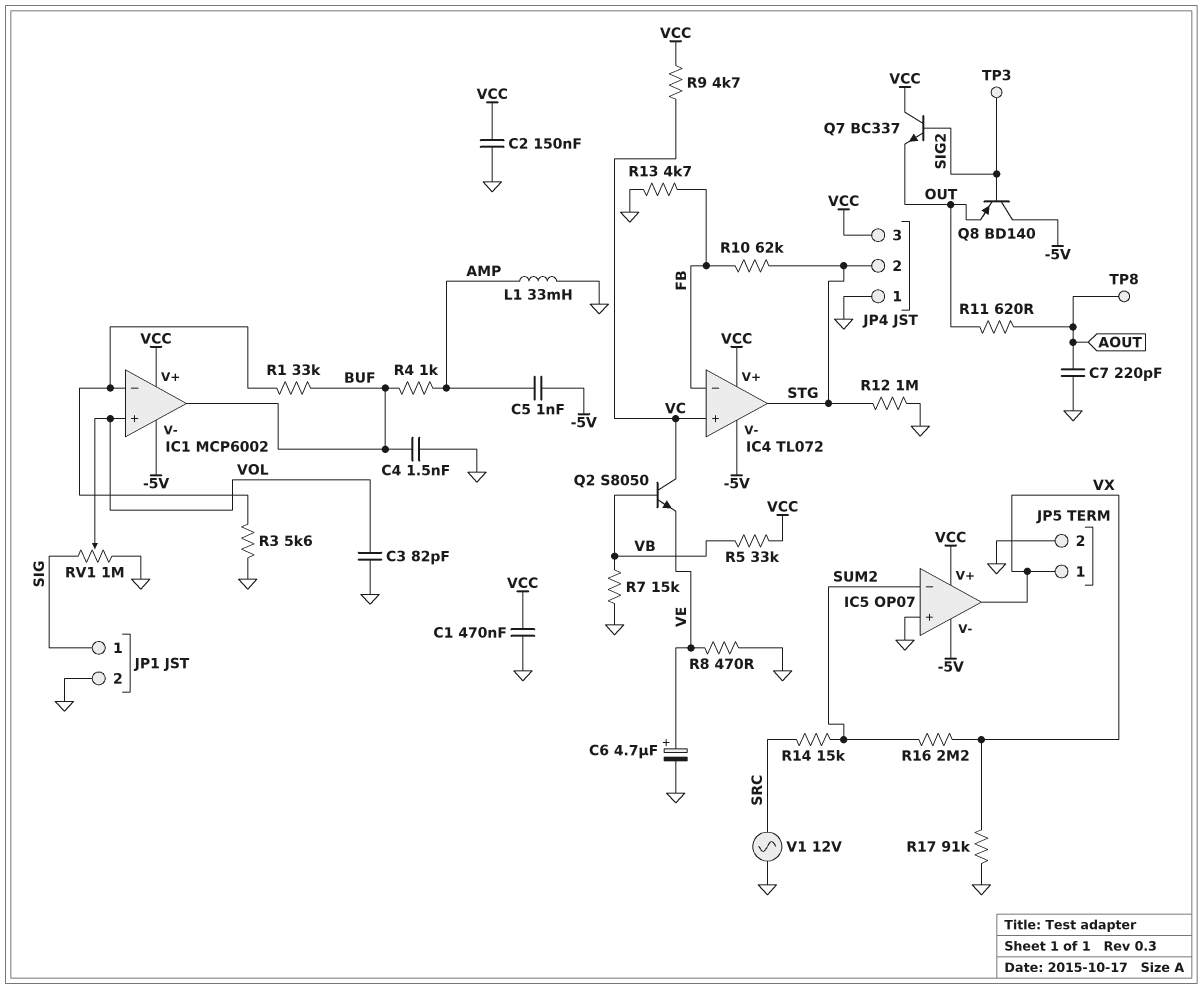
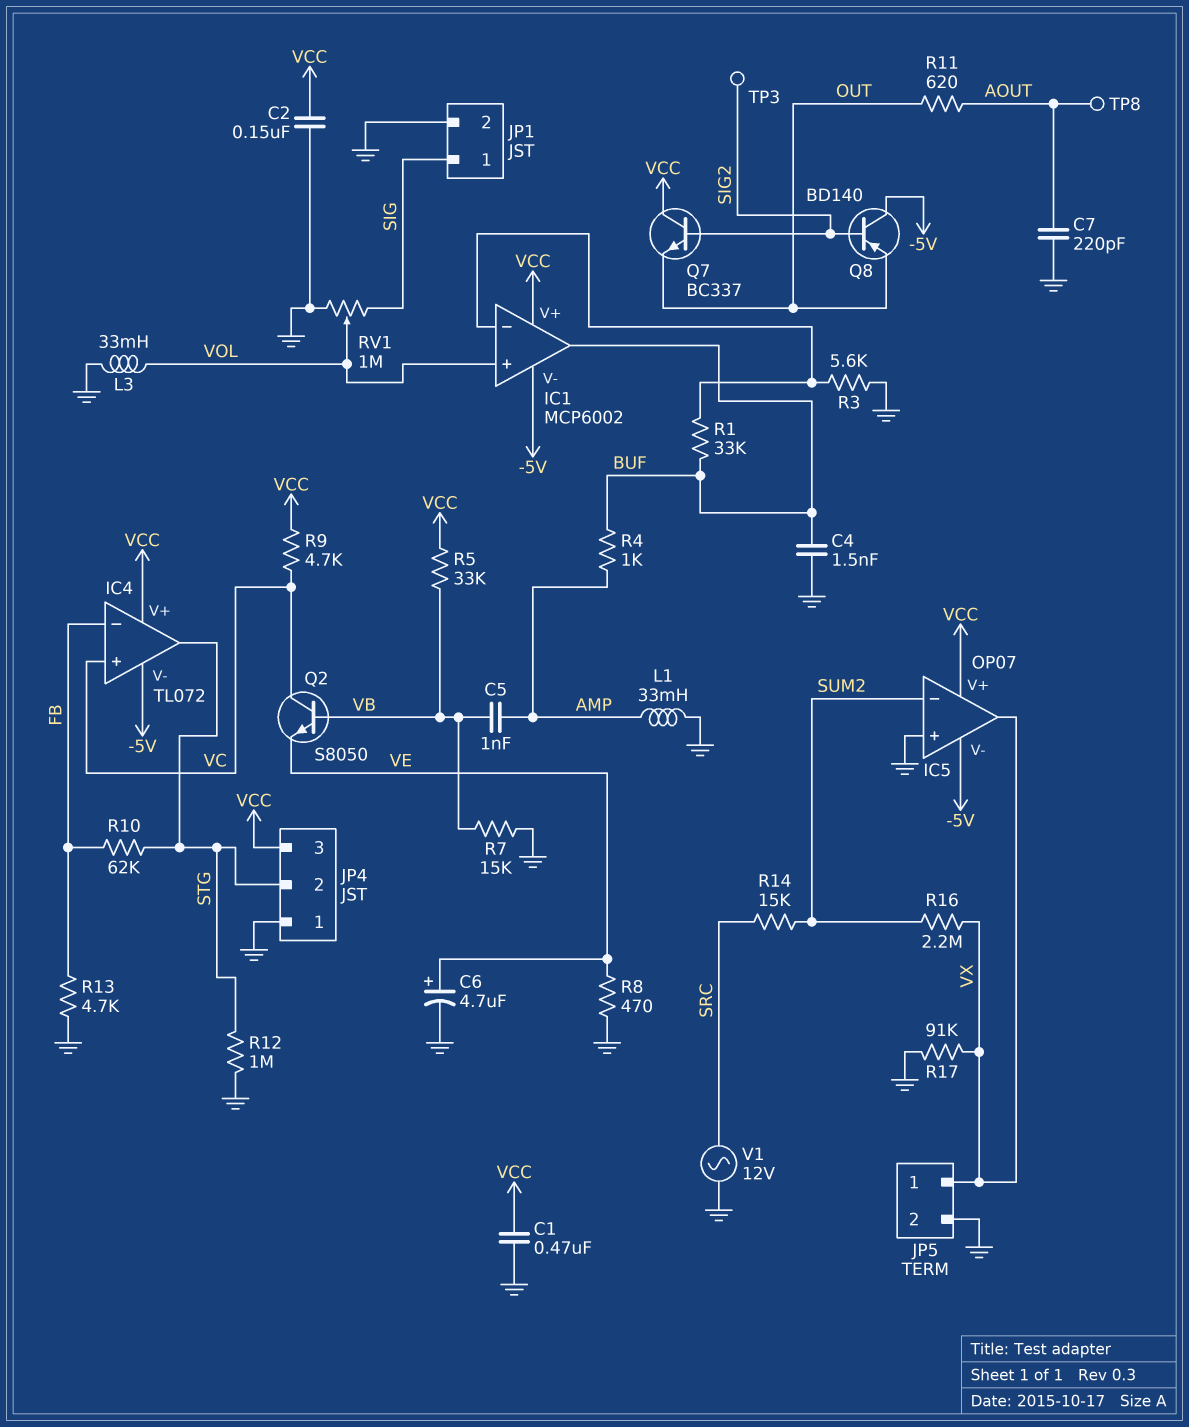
C3: 82pF (GND, VOL) -> none
C5: 1nF (-5V, AMP) -> 1nF (AMP, VB)
L3: none -> 33mH (GND, VOL)

